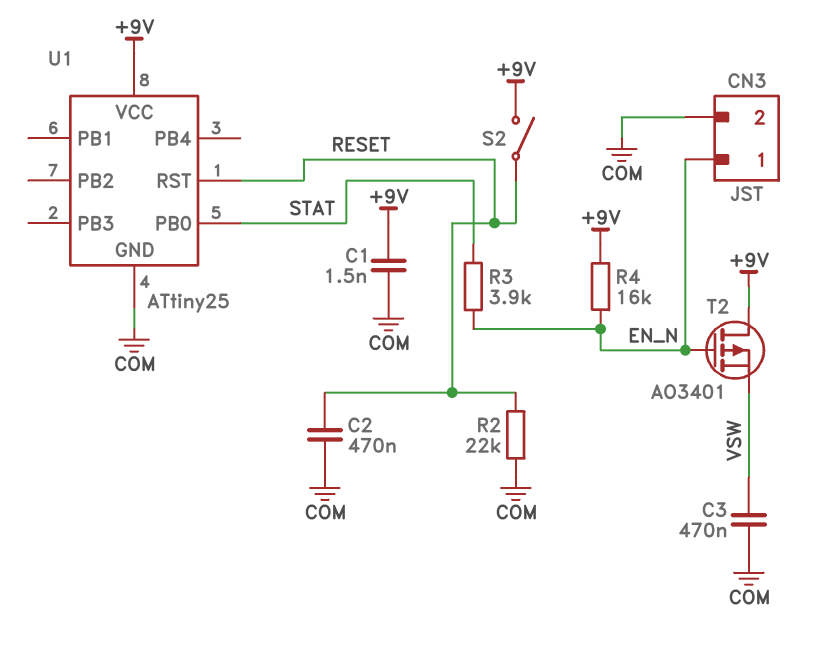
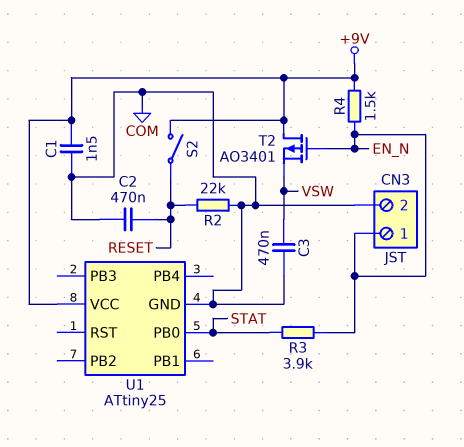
R4: 16k (+9V, EN_N) -> 1.5k (+9V, EN_N)
U1 pin RST: RESET -> none

